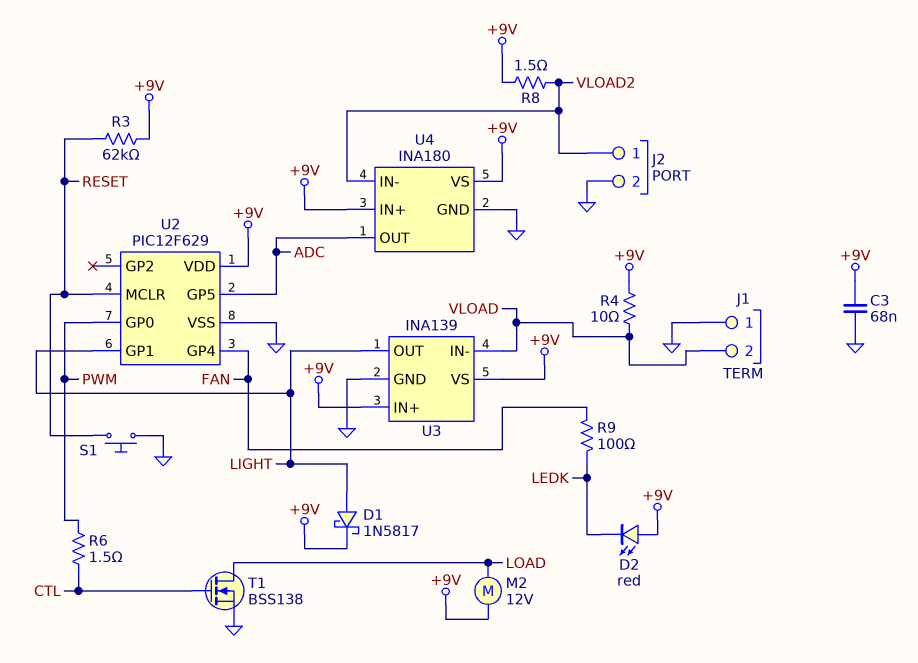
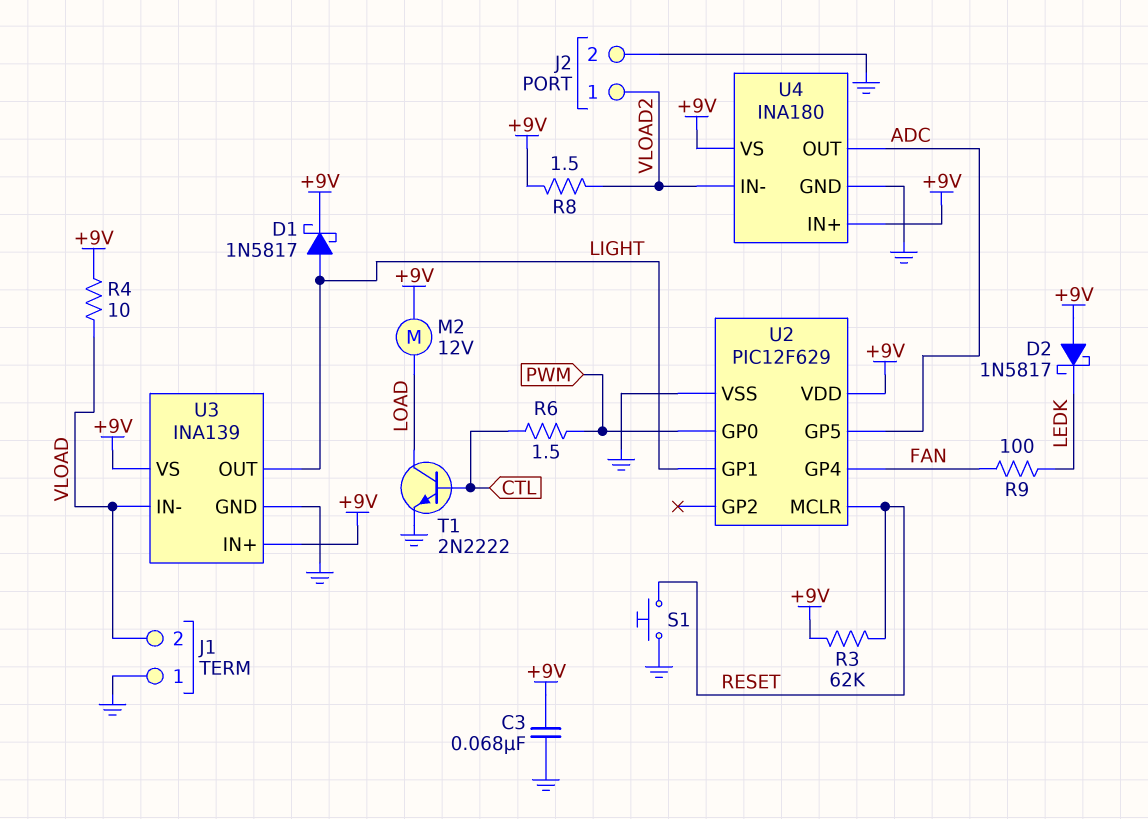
D2: LED red (A +9V, K LEDK) -> schottky 1N5817 (A +9V, K LEDK)
T1: NMOS BSS138 (G CTL, D LOAD, S GND) -> NPN 2N2222 (B CTL, C LOAD, E GND)

